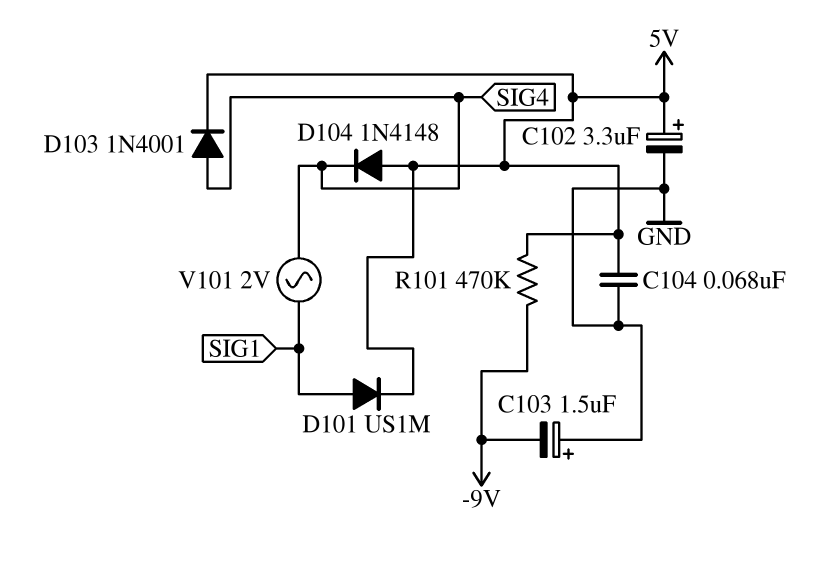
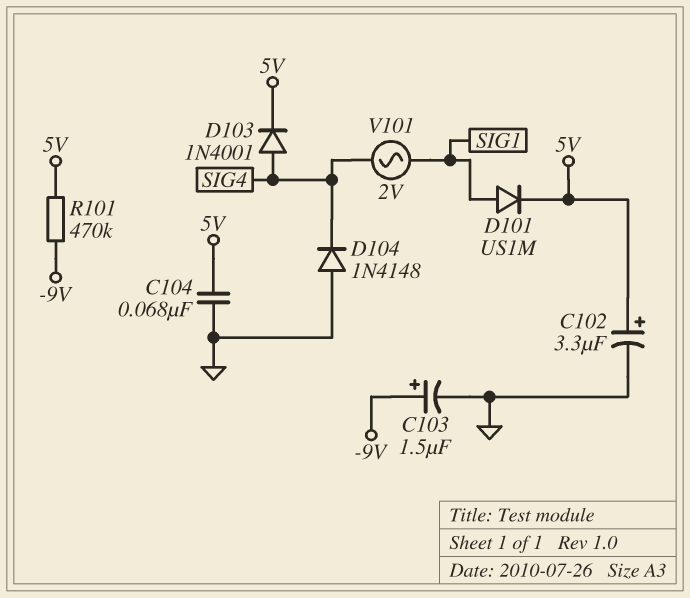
C103: 1.5uF (plus GND, minus -9V) -> 1.5uF (plus -9V, minus GND)
D104: diode 1N4148 (A 5V, K SIG4) -> diode 1N4148 (A GND, K SIG4)

